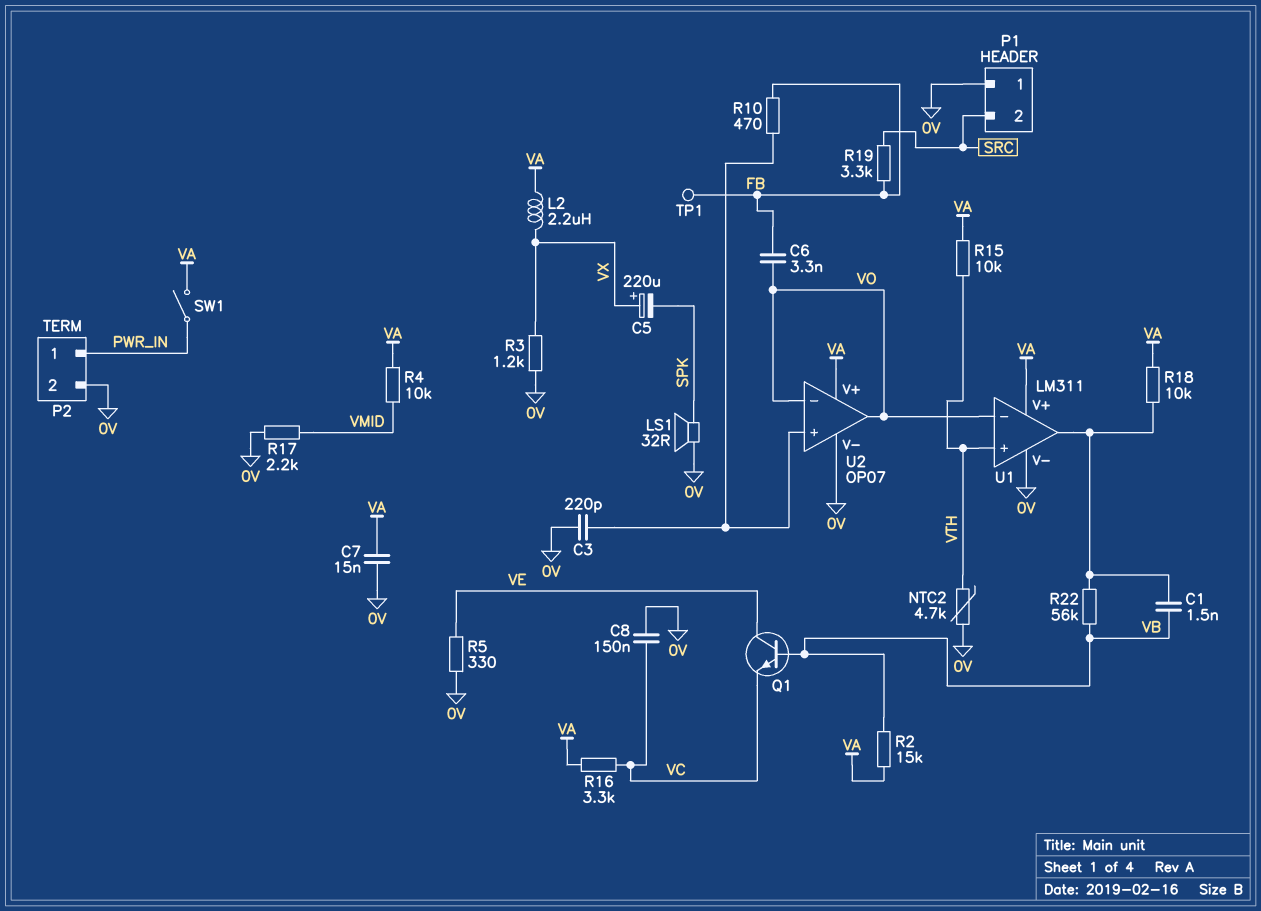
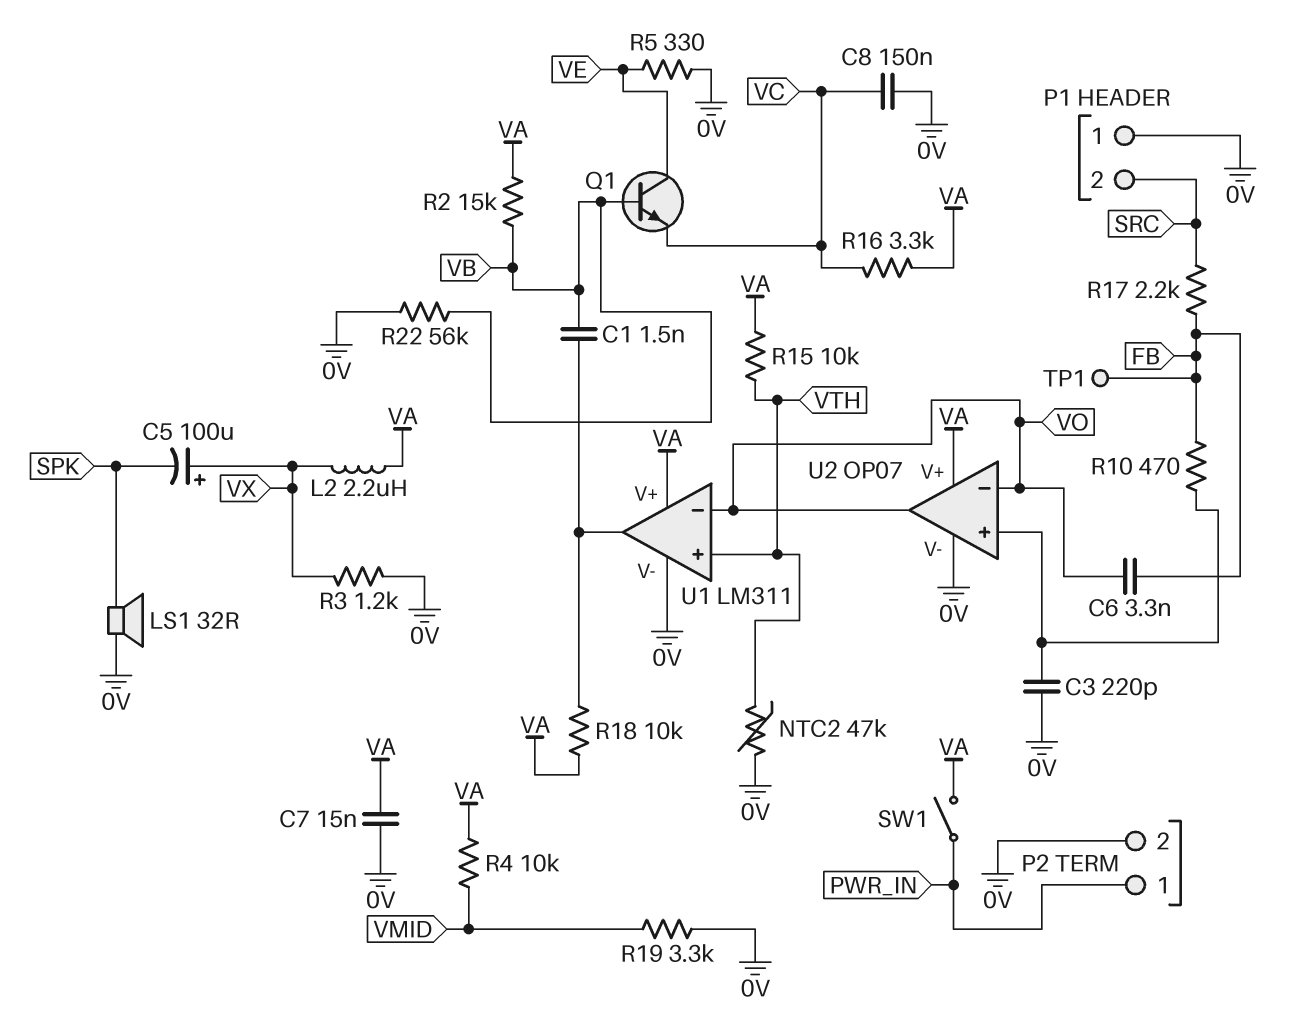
C5: 220uF (plus VX, minus SPK) -> 100uF (plus VX, minus SPK)
NTC2: 4.7k (0V, VTH) -> 47k (0V, VTH)
R17: 2.2k (0V, VMID) -> 2.2k (FB, SRC)
R19: 3.3k (FB, SRC) -> 3.3k (0V, VMID)
R22: 56k (U1/out, VB) -> 56k (0V, VB)

